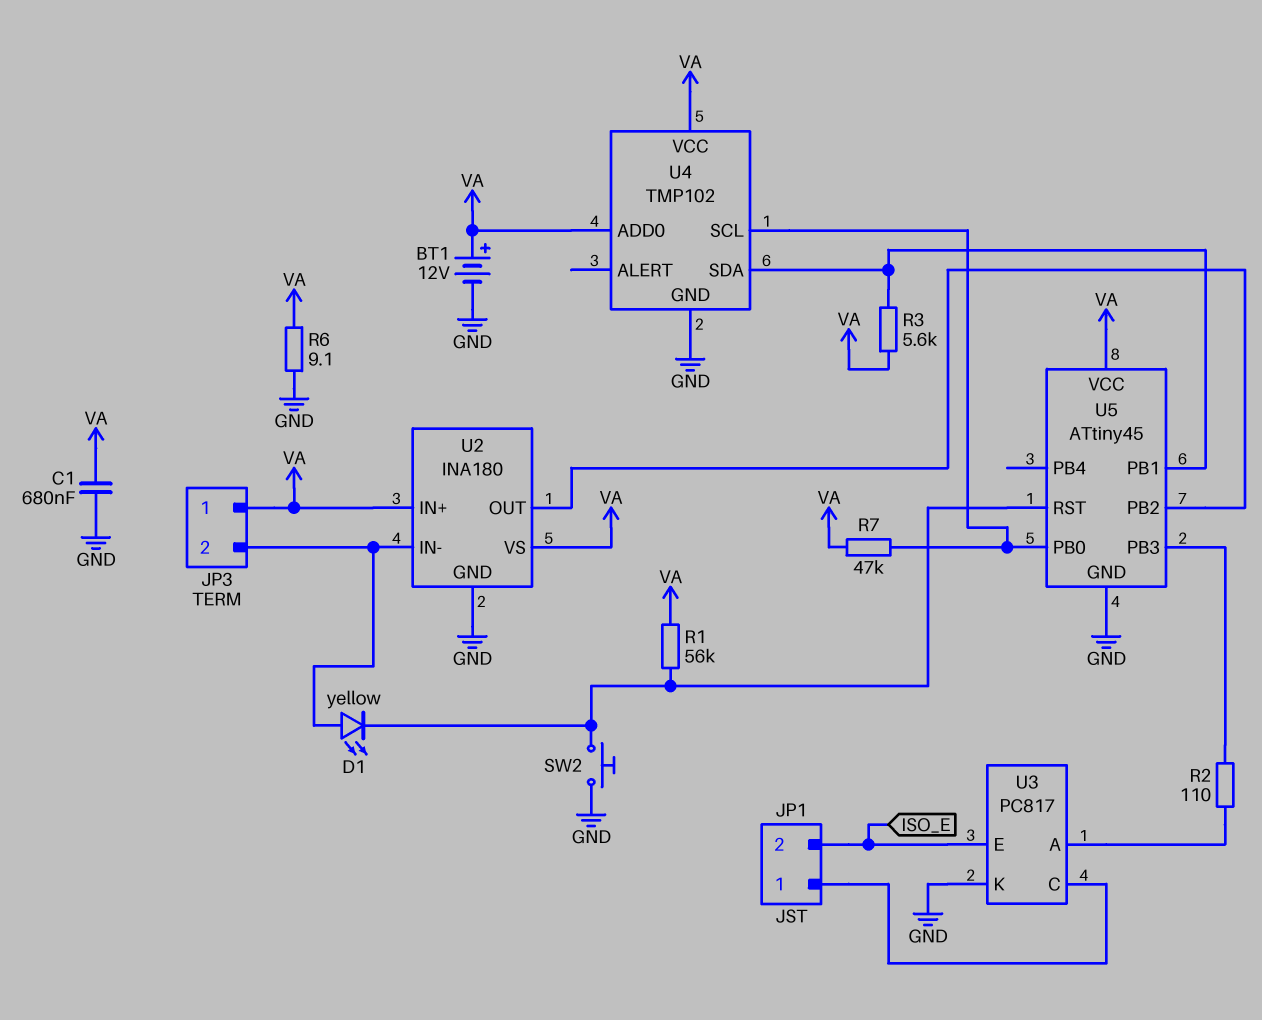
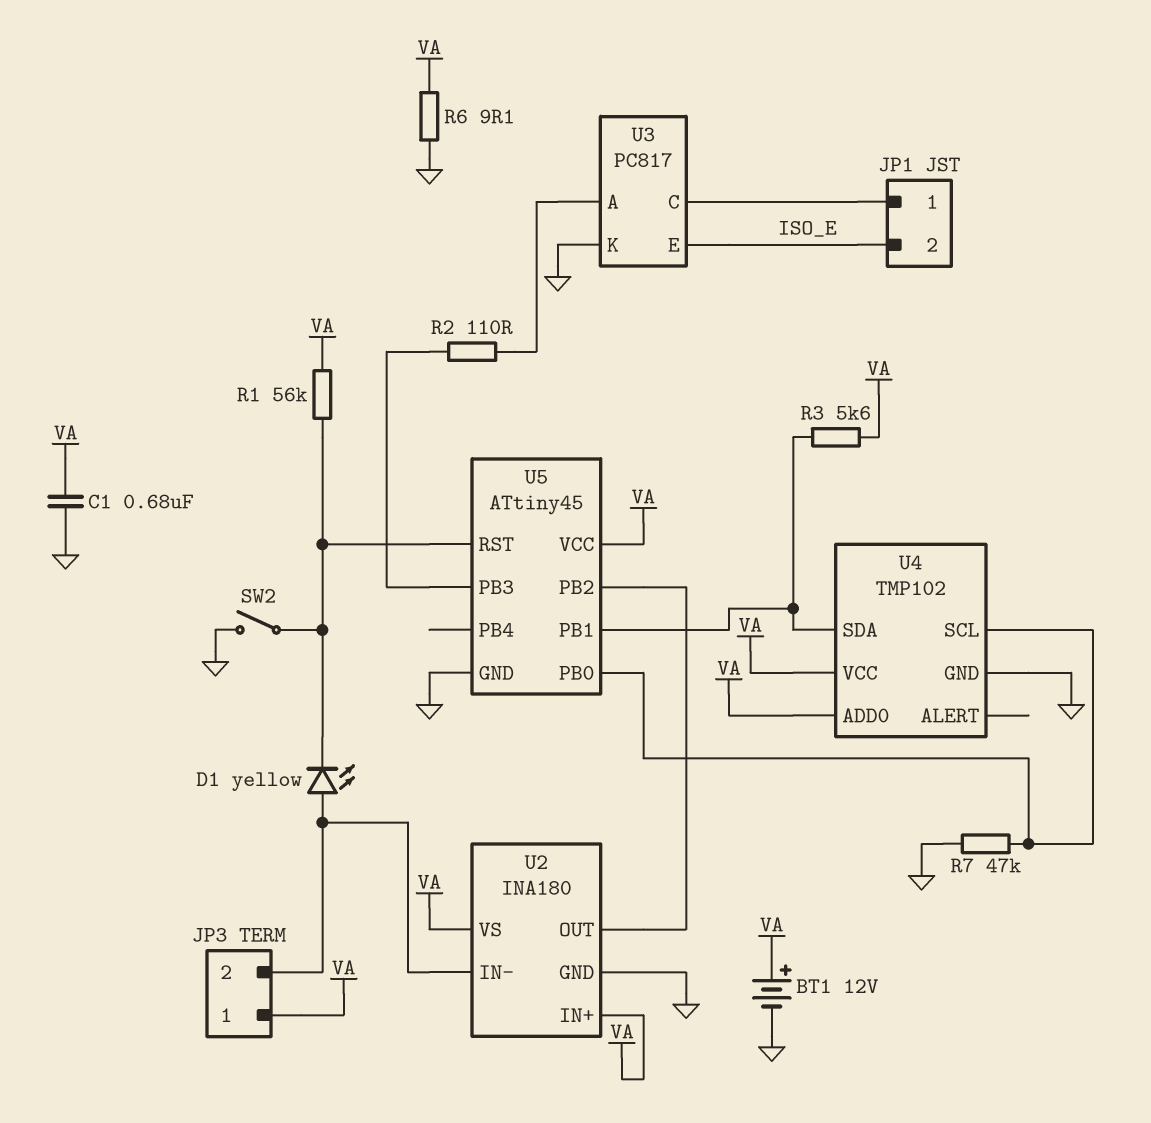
R7: 47k (U4/SCL, VA) -> 47k (GND, U4/SCL)
SW2: button (GND, U5/RST) -> switch (GND, U5/RST)

